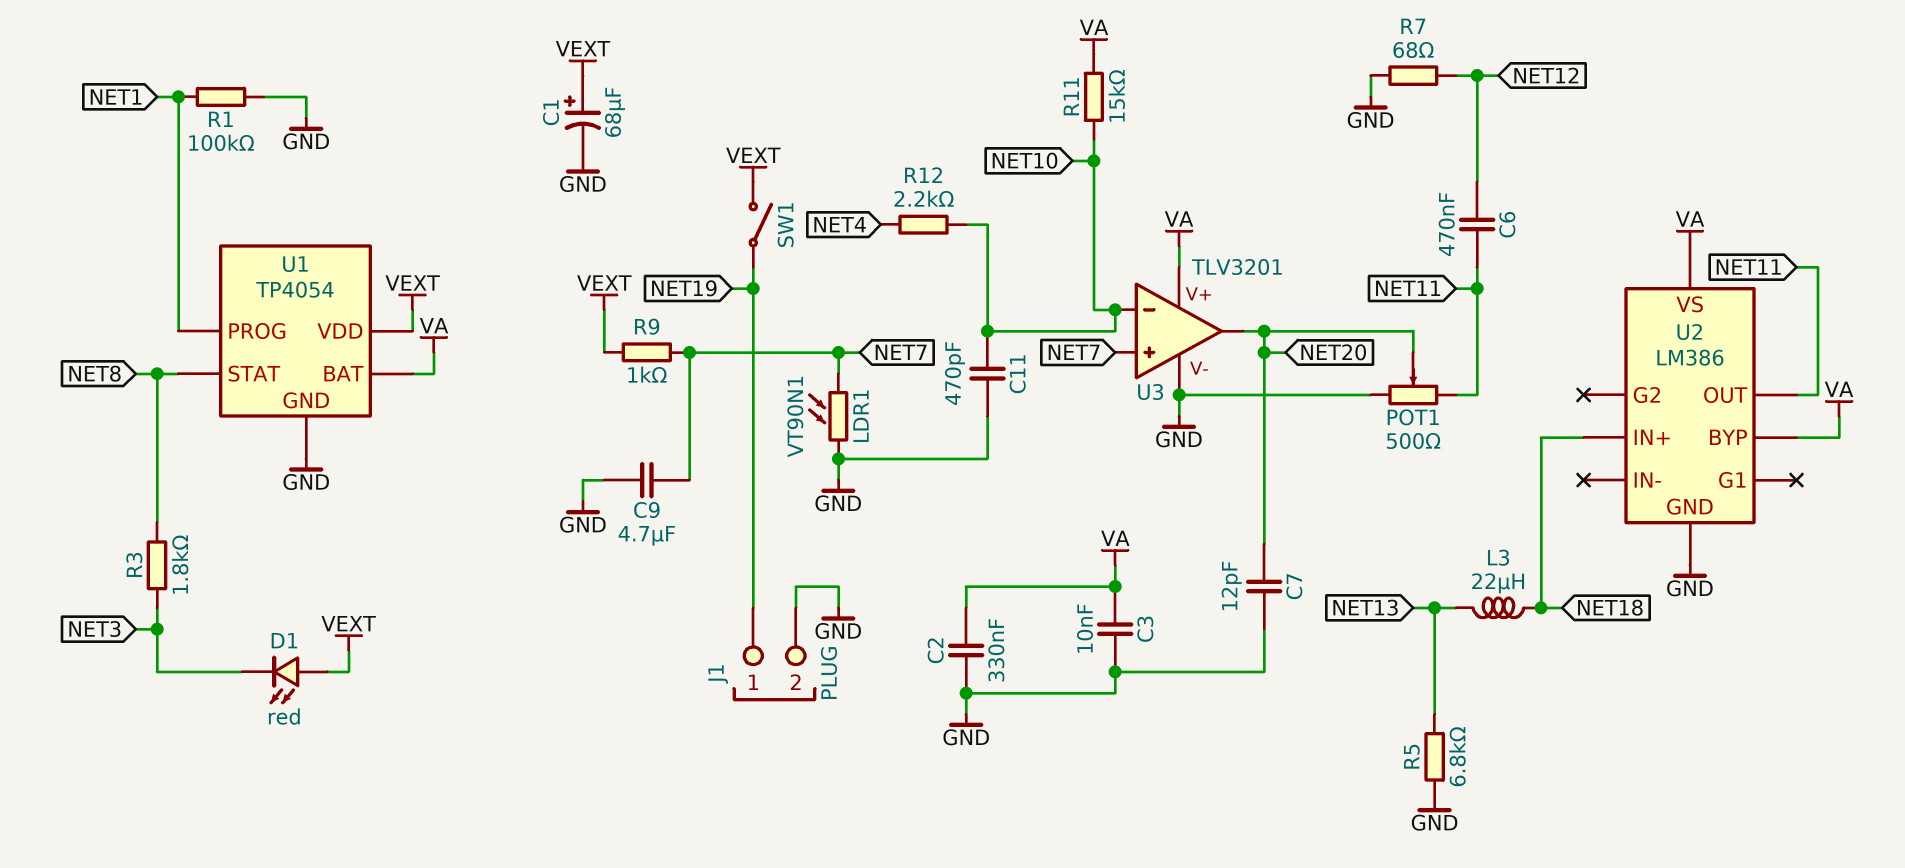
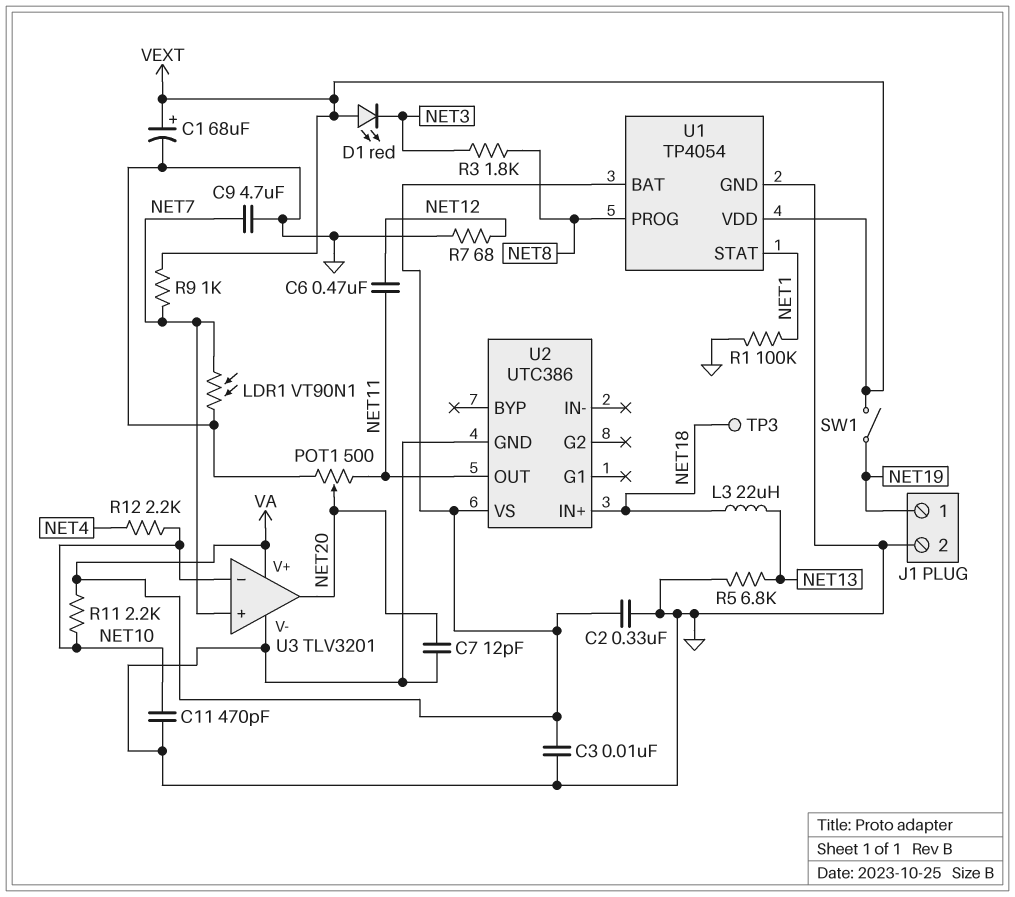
R11: 15k (NET10, VA) -> 2.2k (NET10, VA)
TP3: none -> test point (NET18)
U1 pin PROG: NET1 -> NET8
U1 pin STAT: NET8 -> NET1
U2: LM386 -> UTC386
U2 pin BYP: VA -> none

